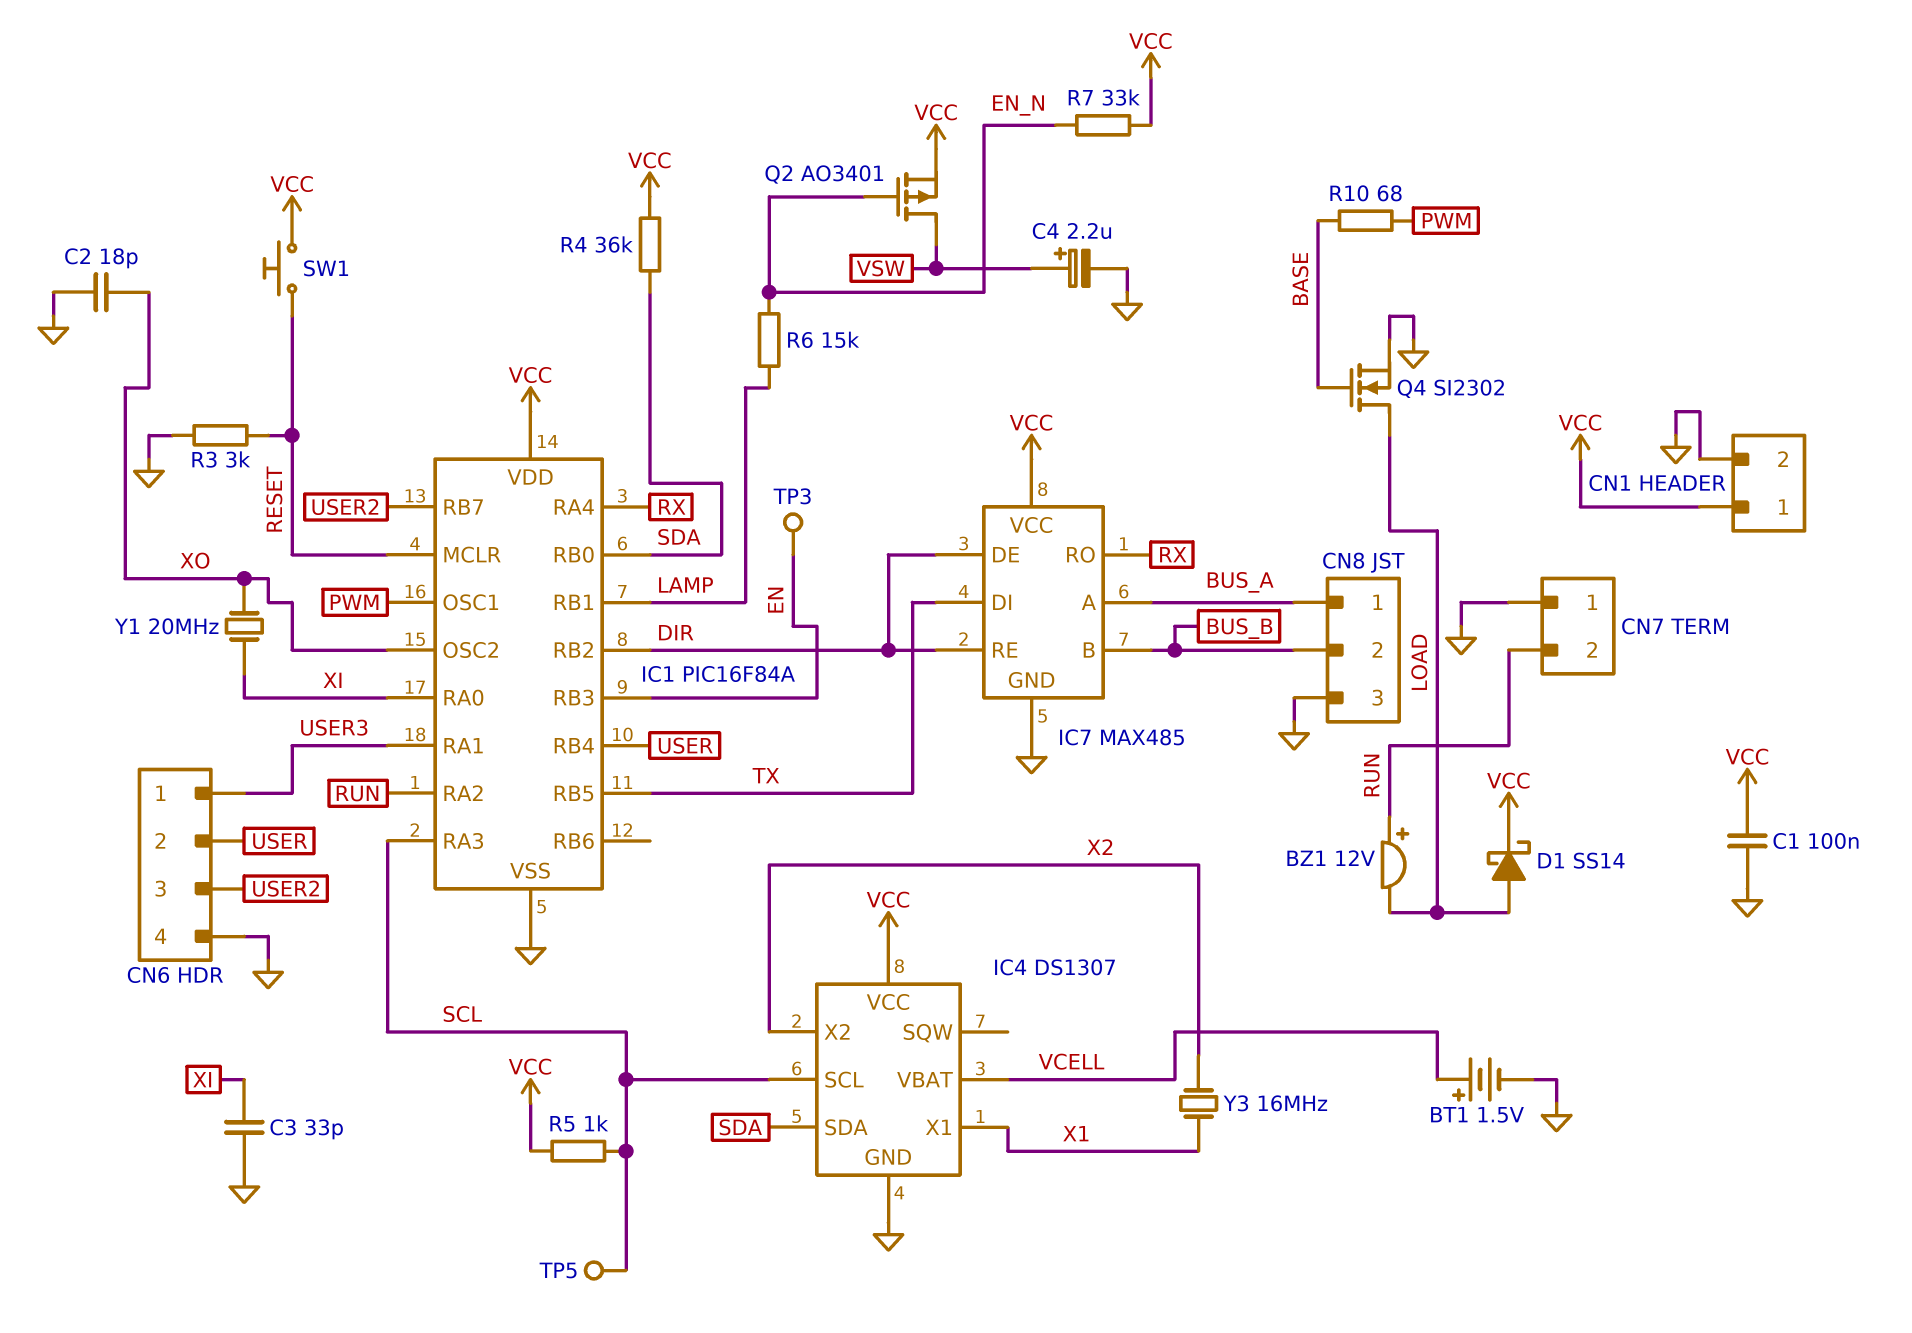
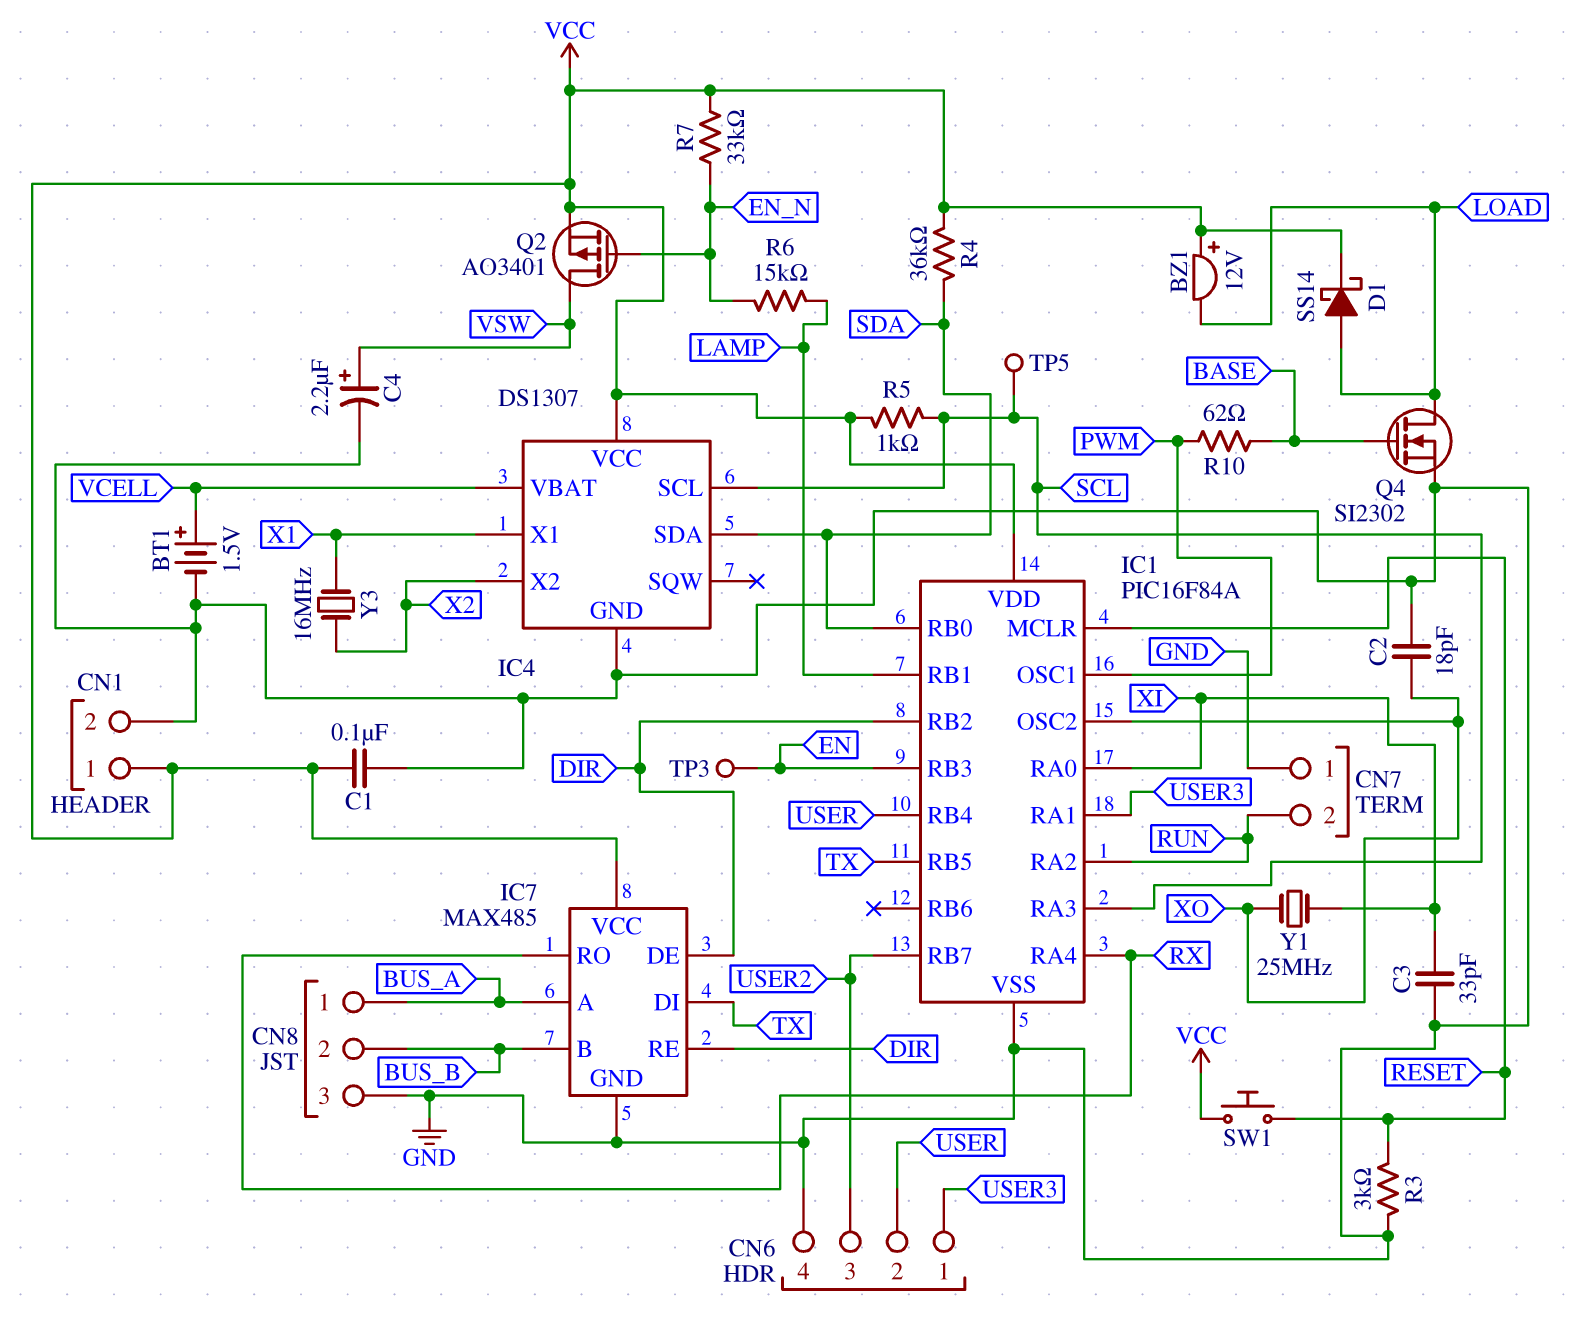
BZ1: buzzer 12V (plus RUN, minus LOAD) -> buzzer 12V (plus VCC, minus LOAD)
R10: 68 (BASE, PWM) -> 62 (BASE, PWM)
Y1: 20MHz (XI, XO) -> 25MHz (XI, XO)

